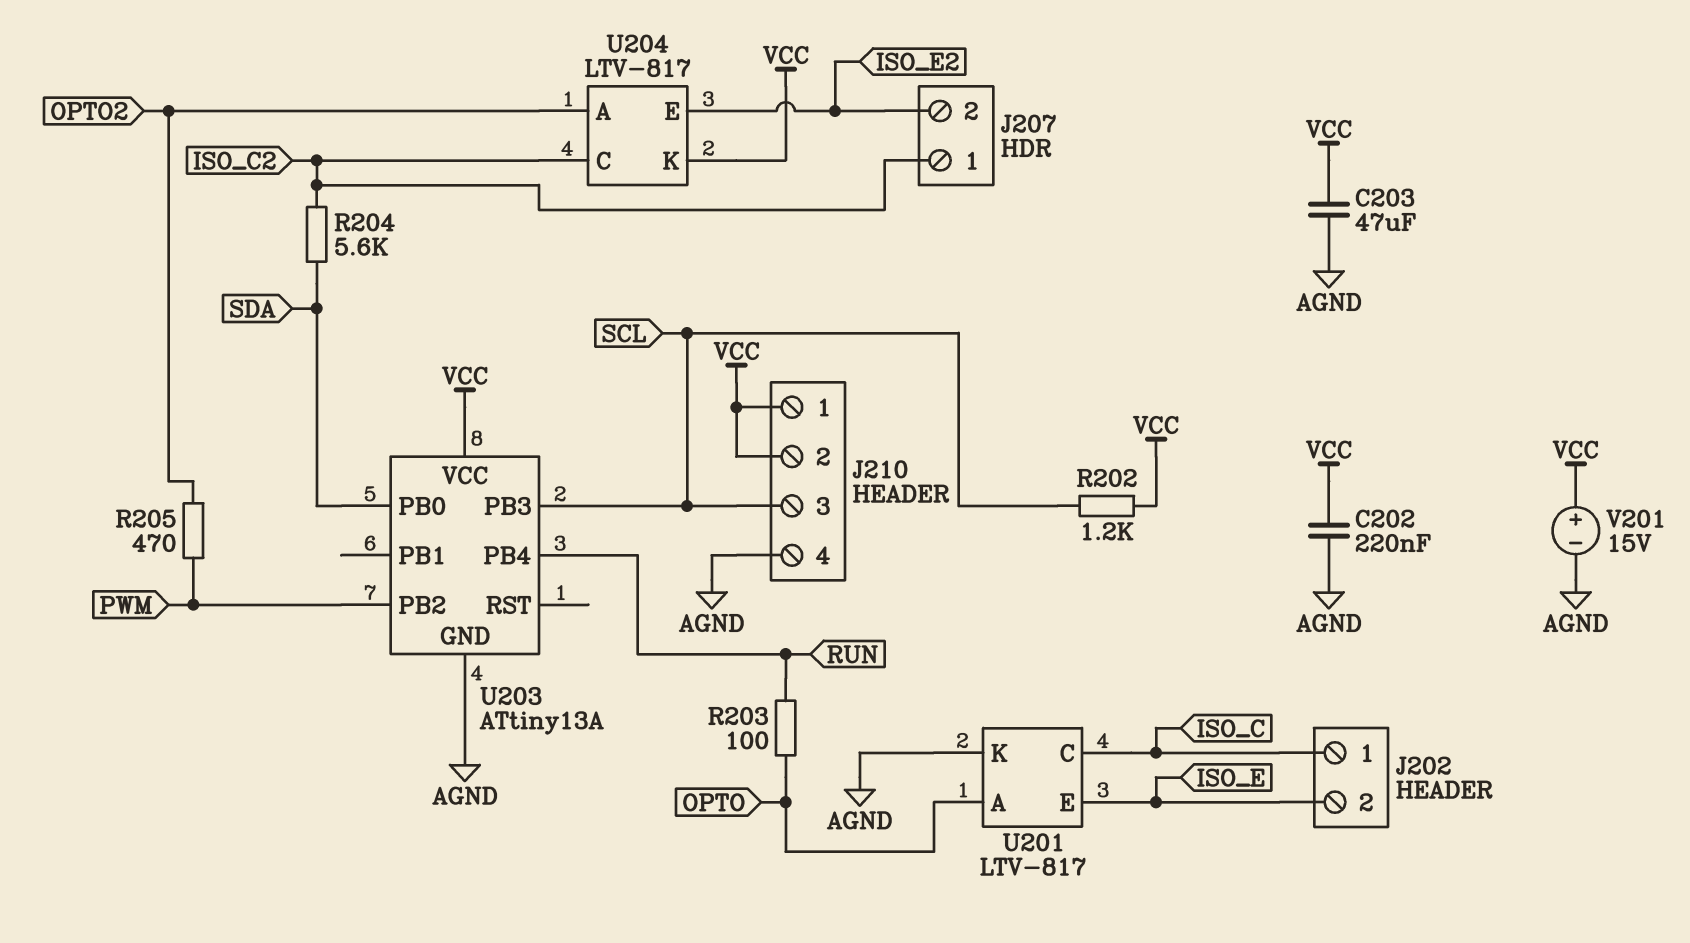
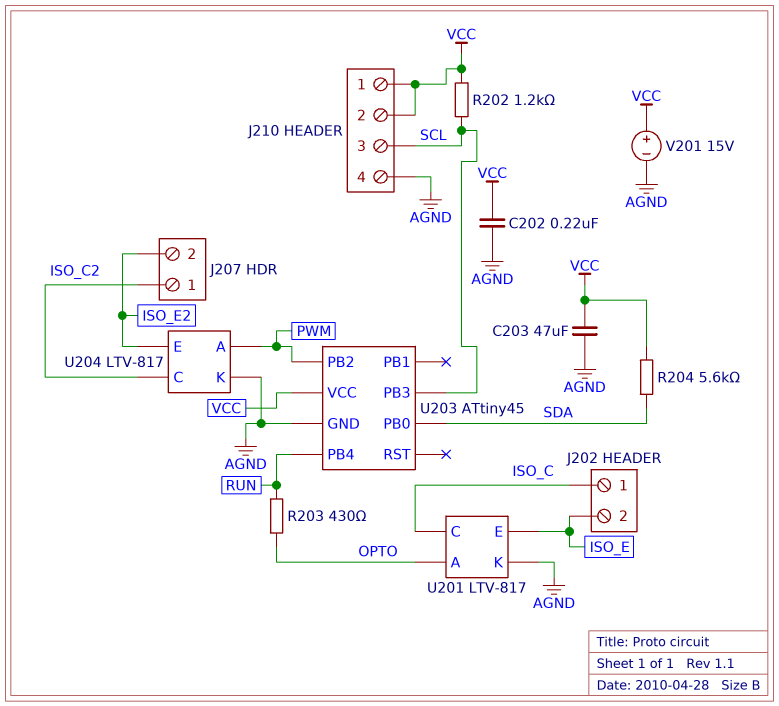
R203: 100 (OPTO, RUN) -> 430 (OPTO, RUN)
R204: 5.6k (ISO_C2, SDA) -> 5.6k (SDA, VCC)
R205: 470 (OPTO2, PWM) -> none
U203: ATtiny13A -> ATtiny45
U204 pin A: OPTO2 -> PWM
U204 pin K: VCC -> AGND

